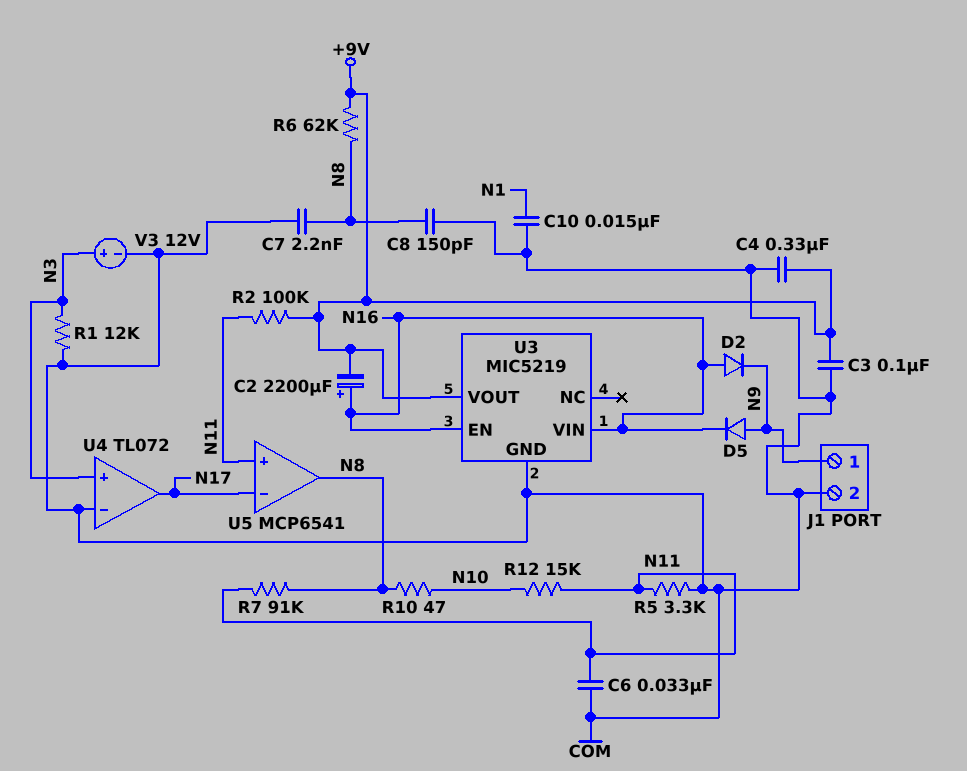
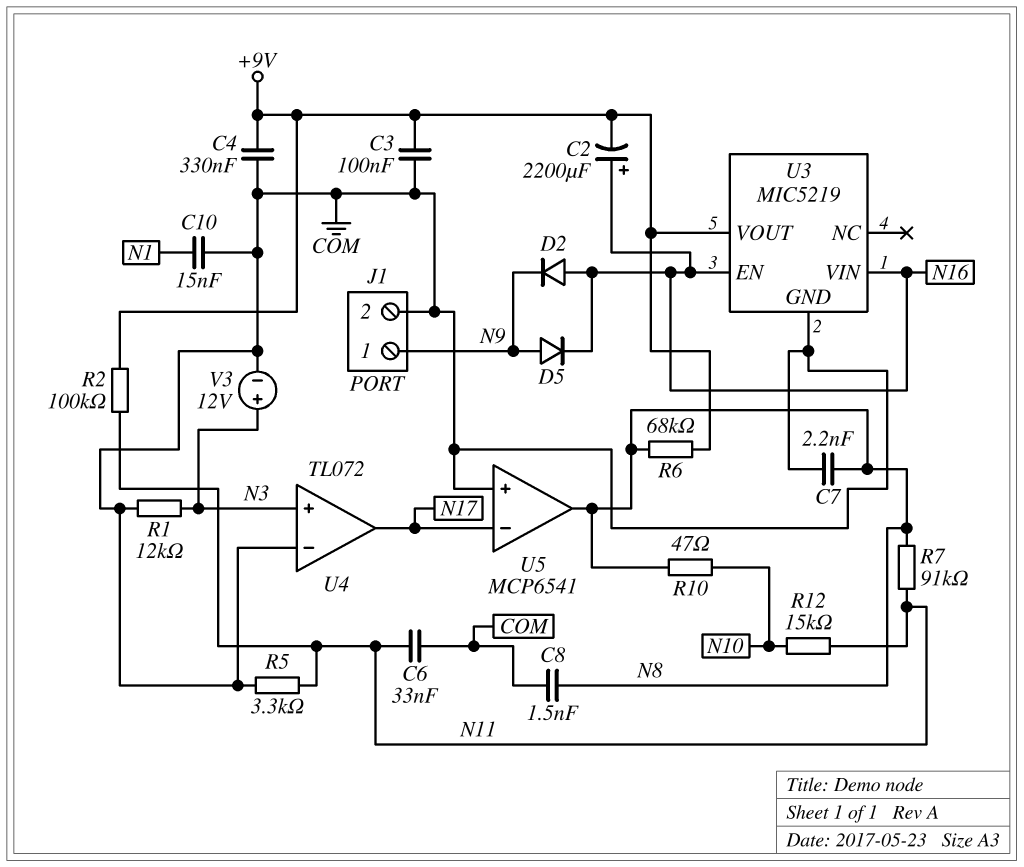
C8: 150pF (COM, N8) -> 1.5nF (COM, N8)
R6: 62k (+9V, N8) -> 68k (+9V, N8)
U5 pin in+: N11 -> COM

